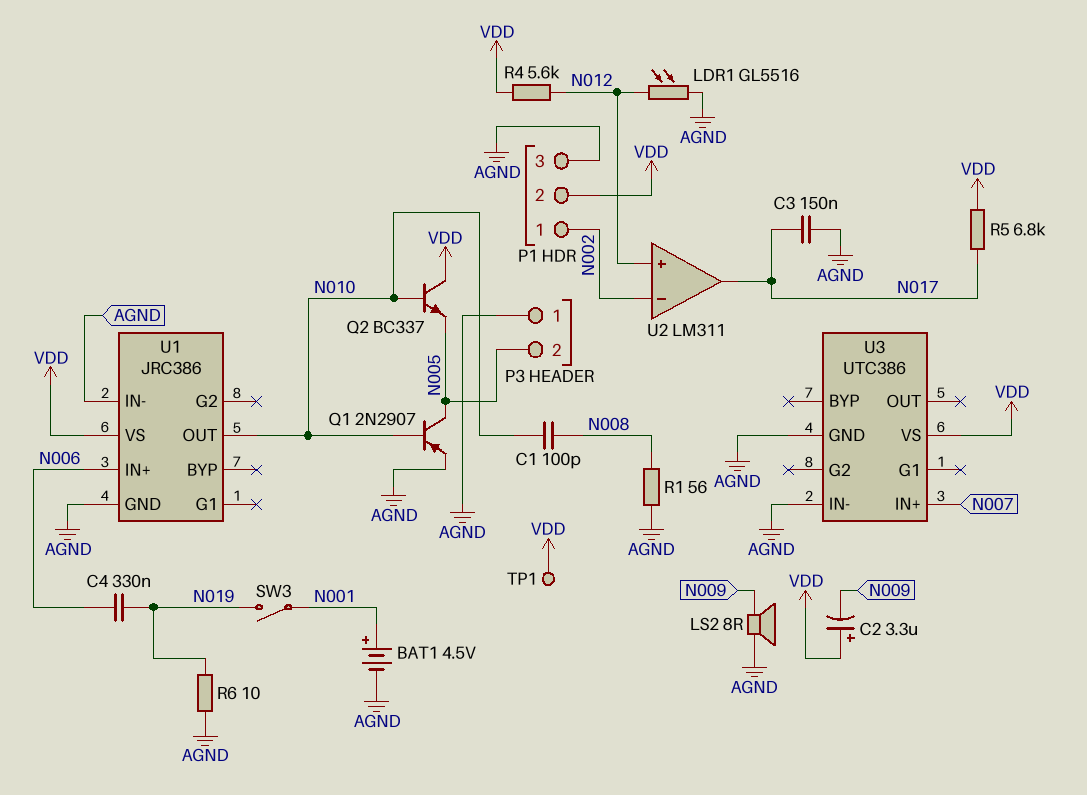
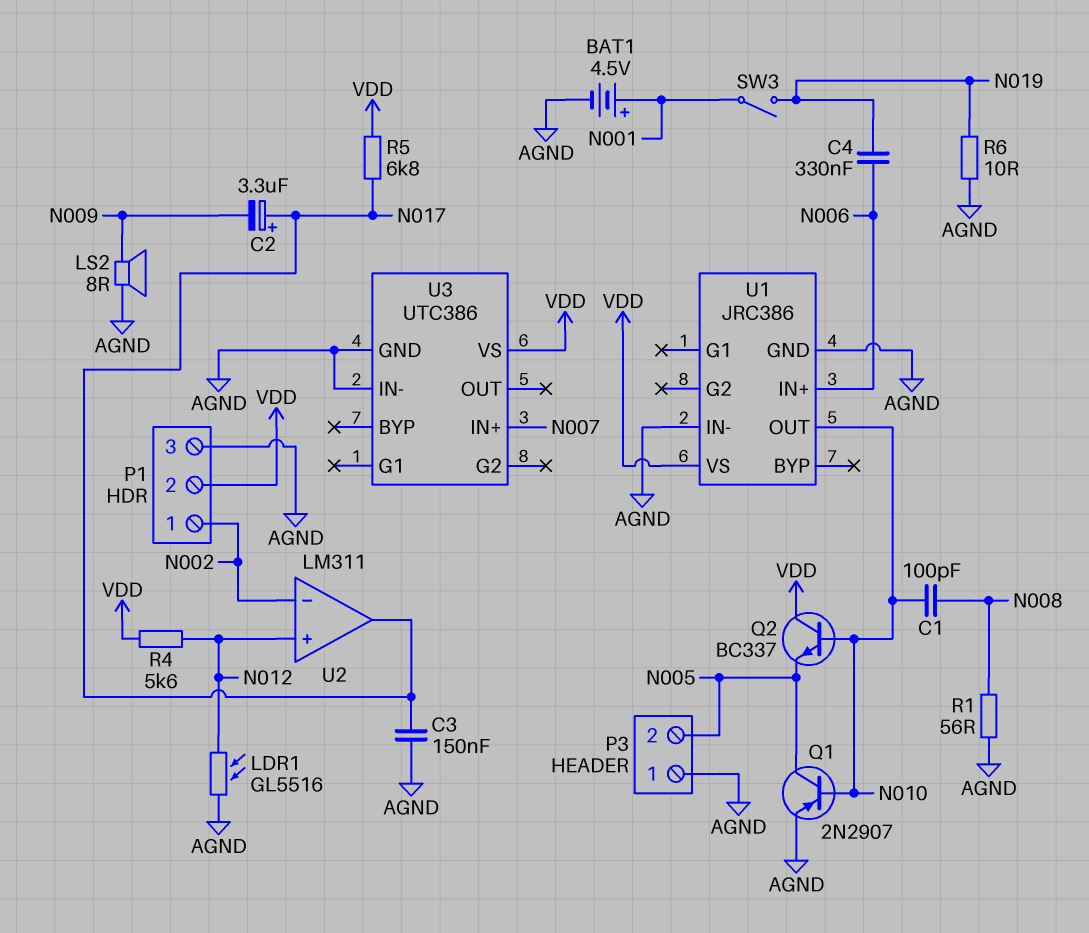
C2: 3.3uF (plus VDD, minus N009) -> 3.3uF (plus N017, minus N009)
TP1: test point (VDD) -> none

